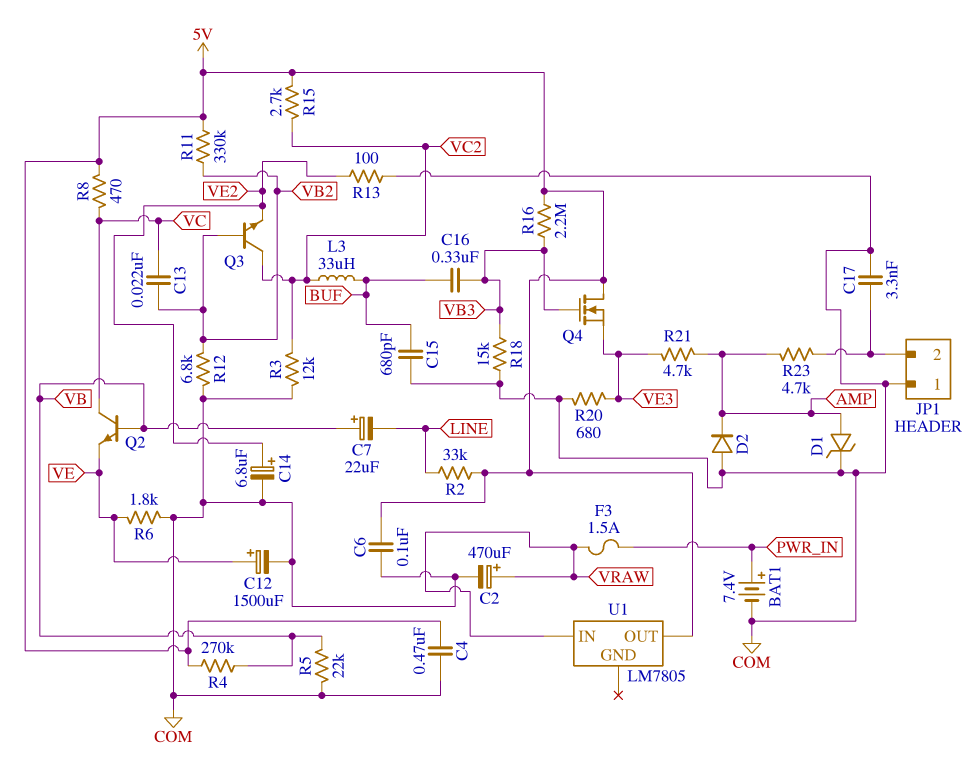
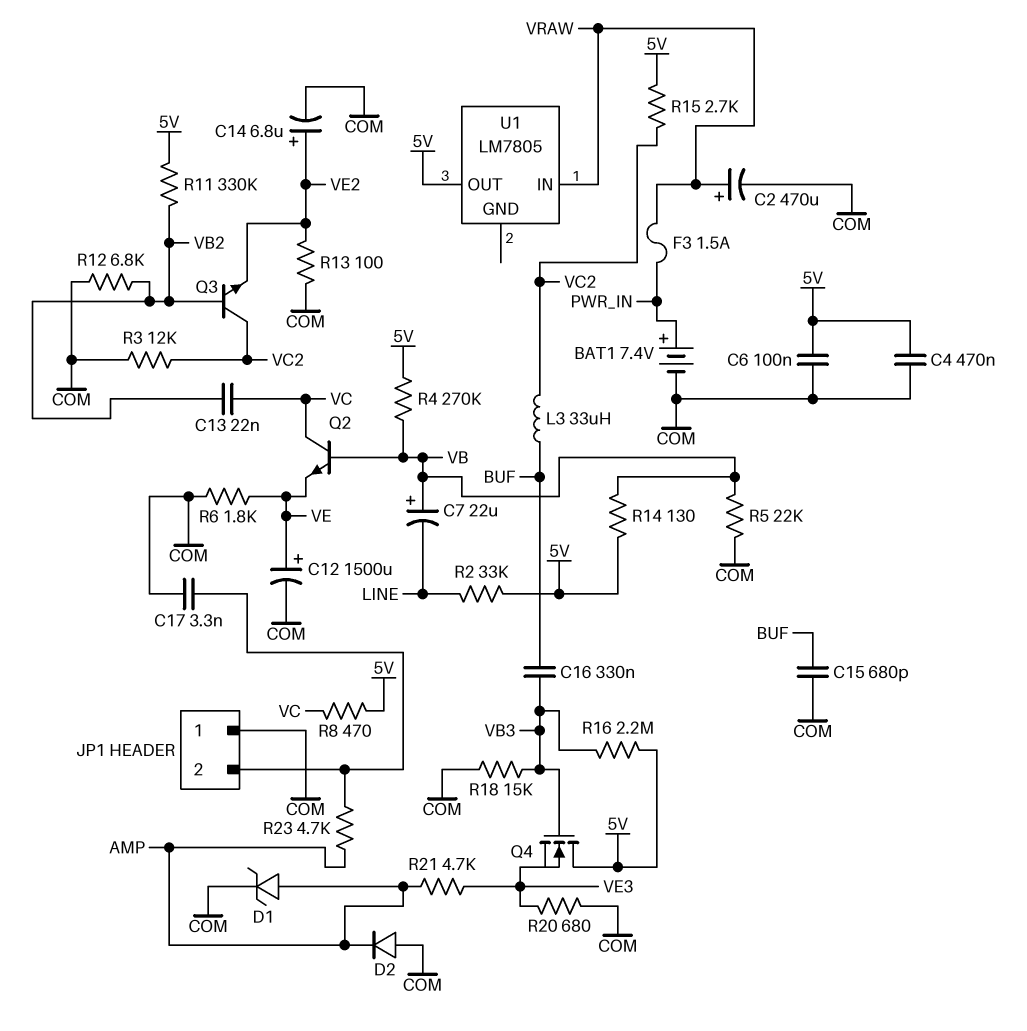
R14: none -> 130 (5V, VB)

